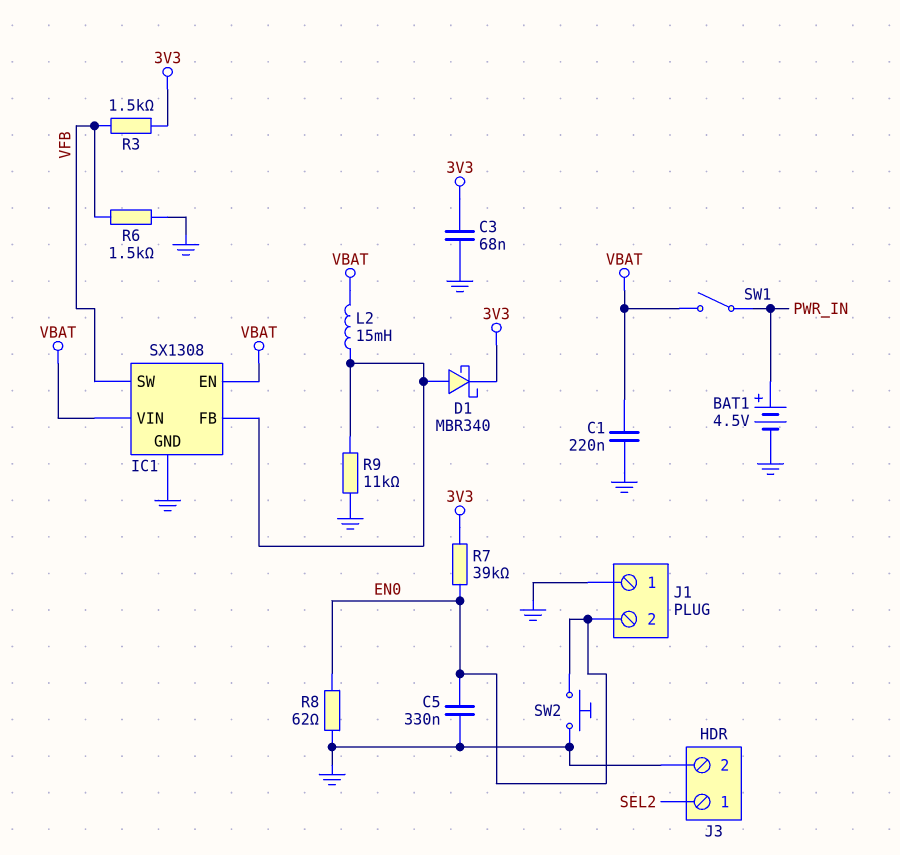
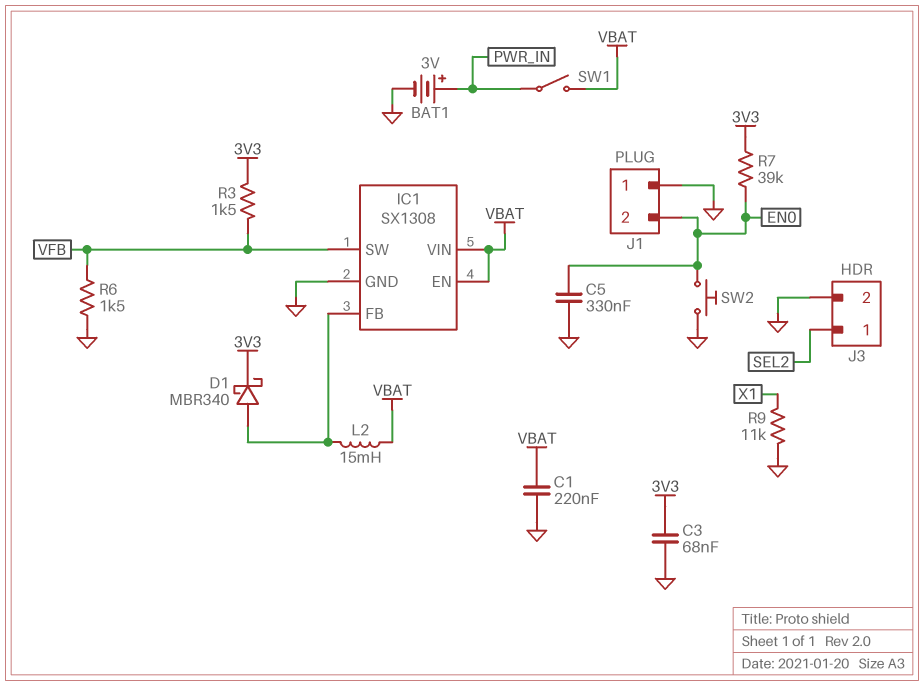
BAT1: 4.5V (plus PWR_IN, minus GND) -> 3V (plus PWR_IN, minus GND)
R8: 62 (EN0, GND) -> none
R9: 11k (GND, IC1/FB) -> 11k (GND, X1)

